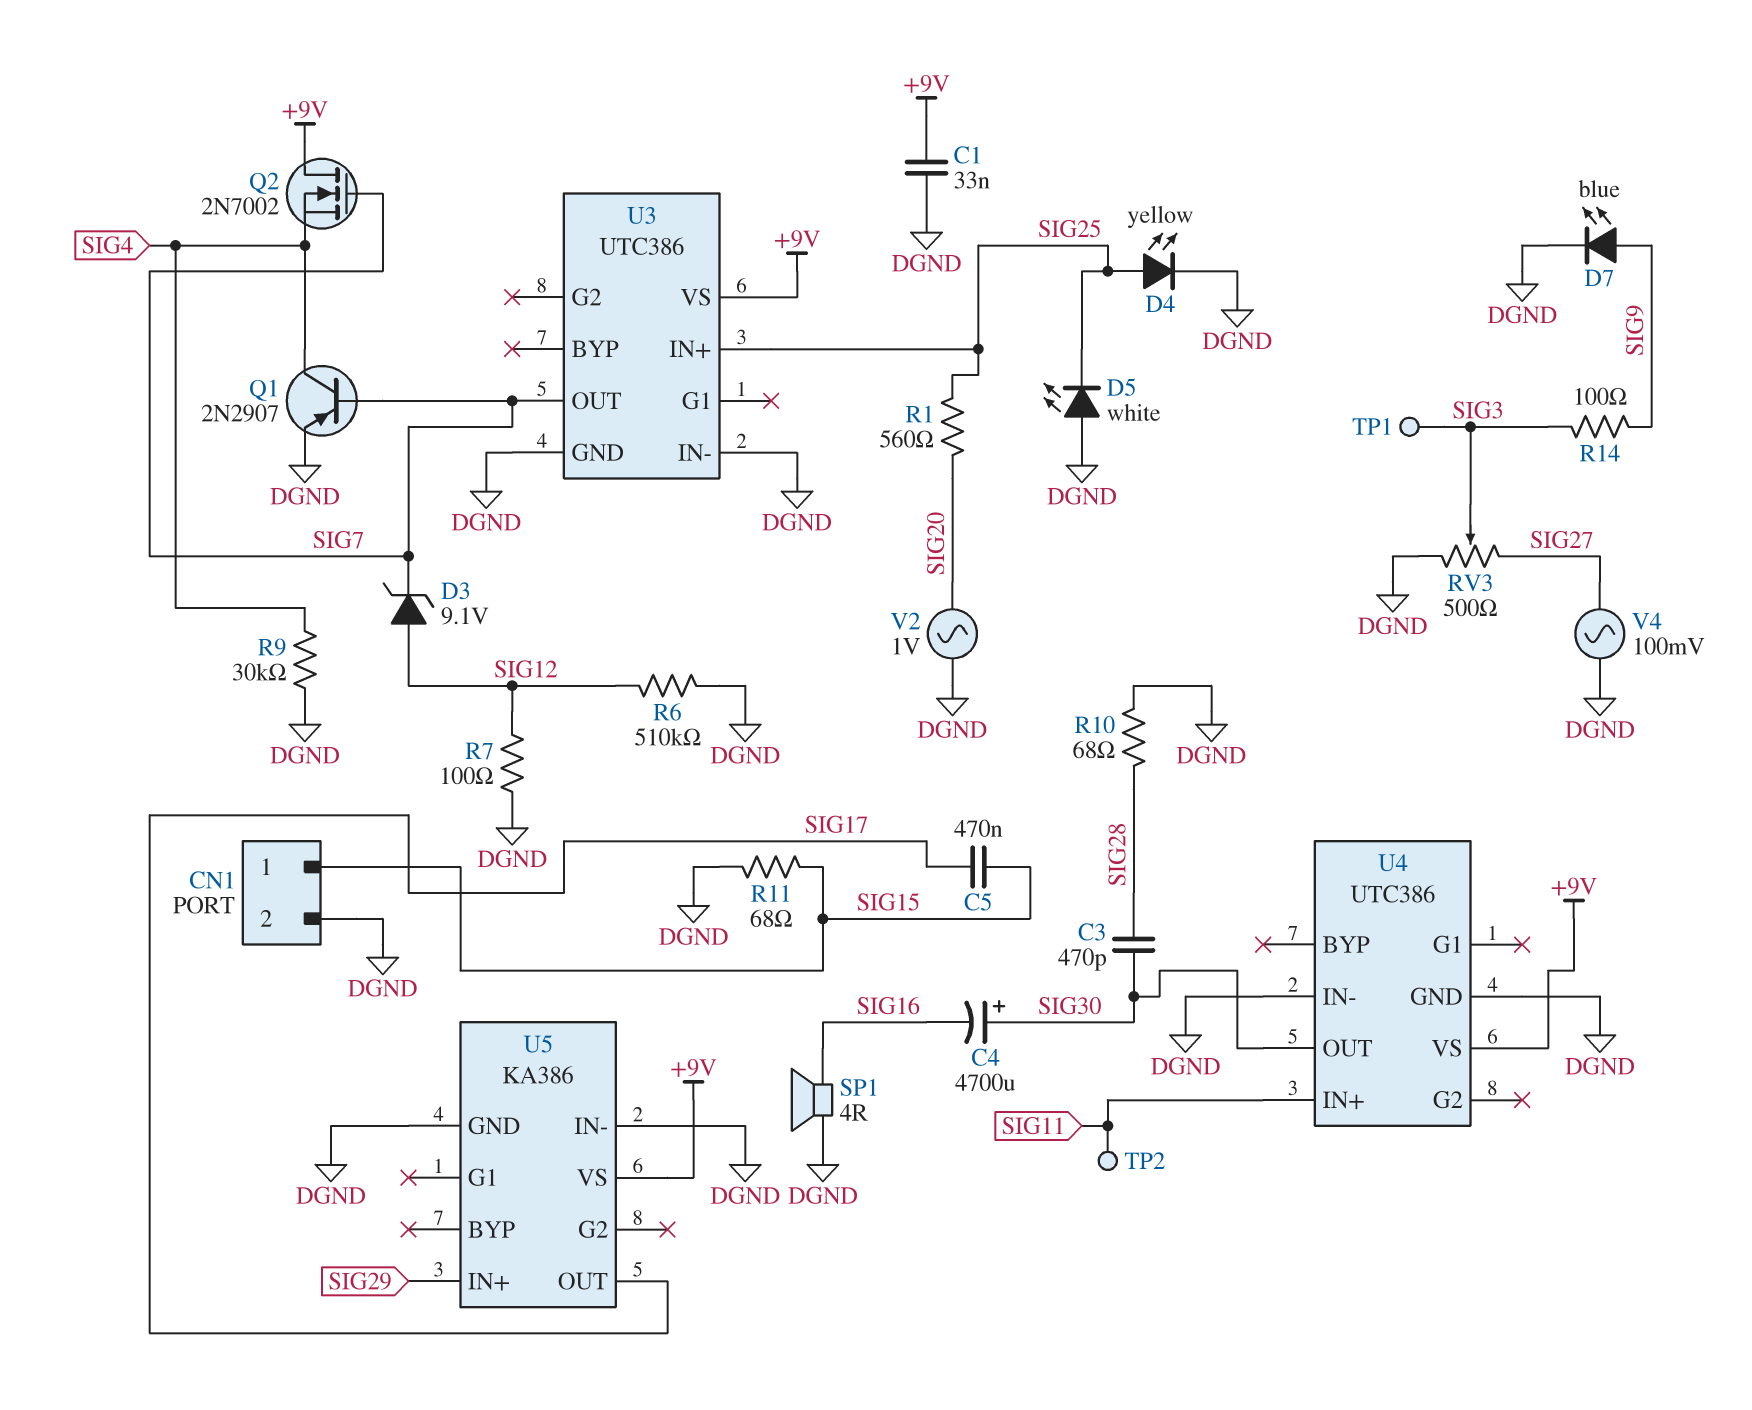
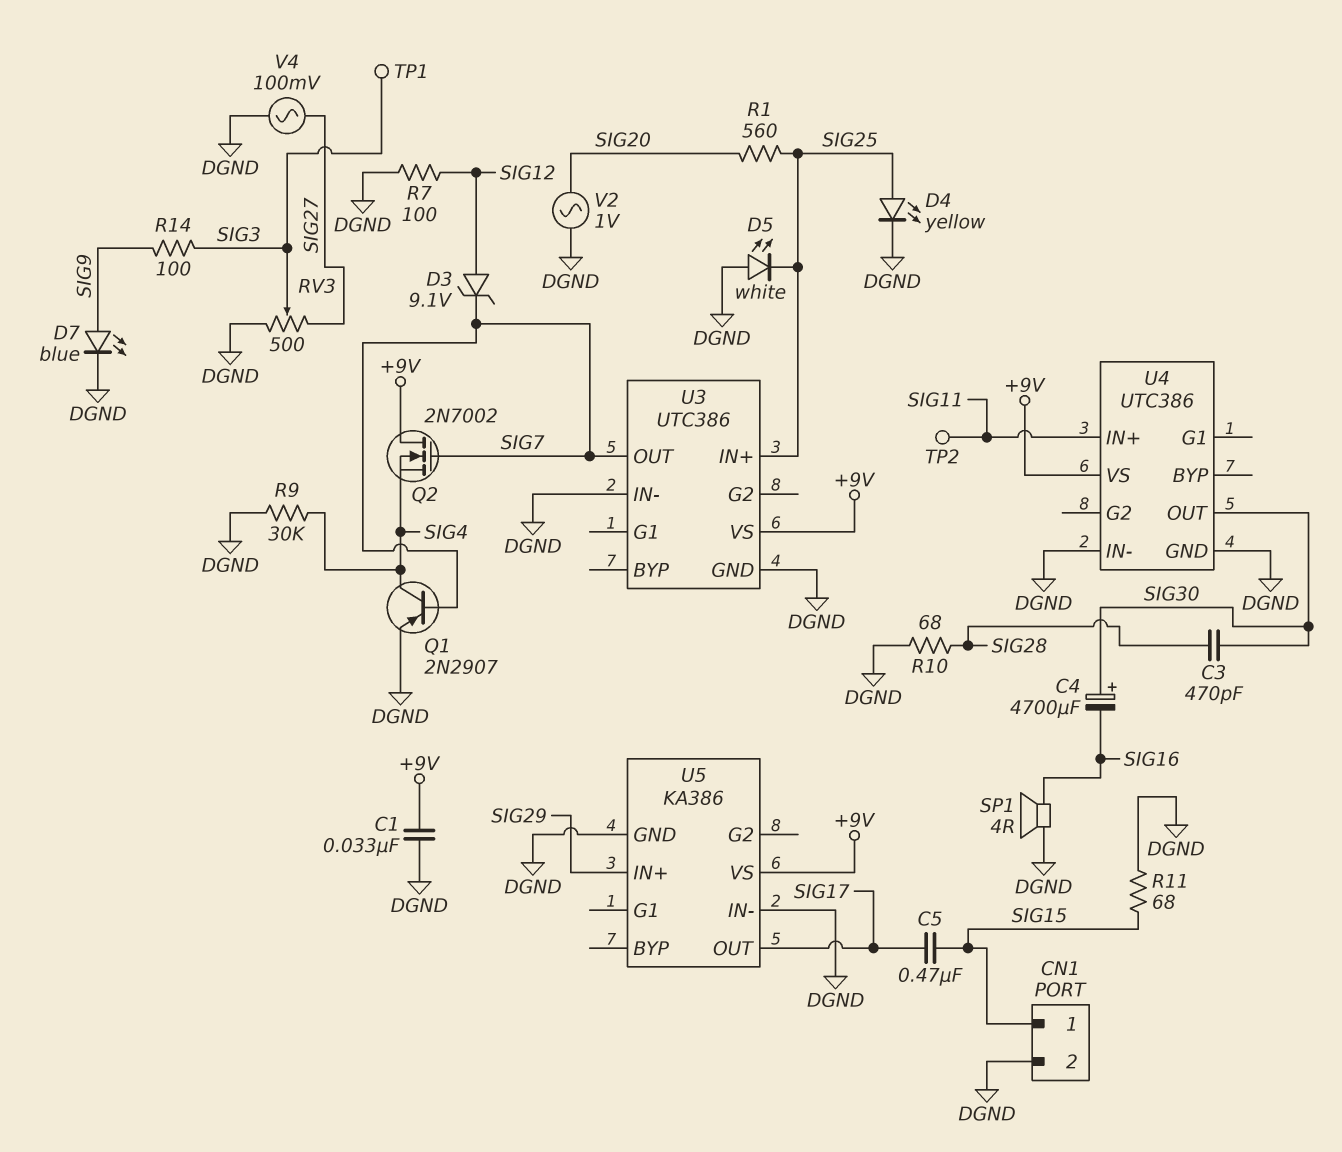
R6: 510k (DGND, SIG12) -> none

